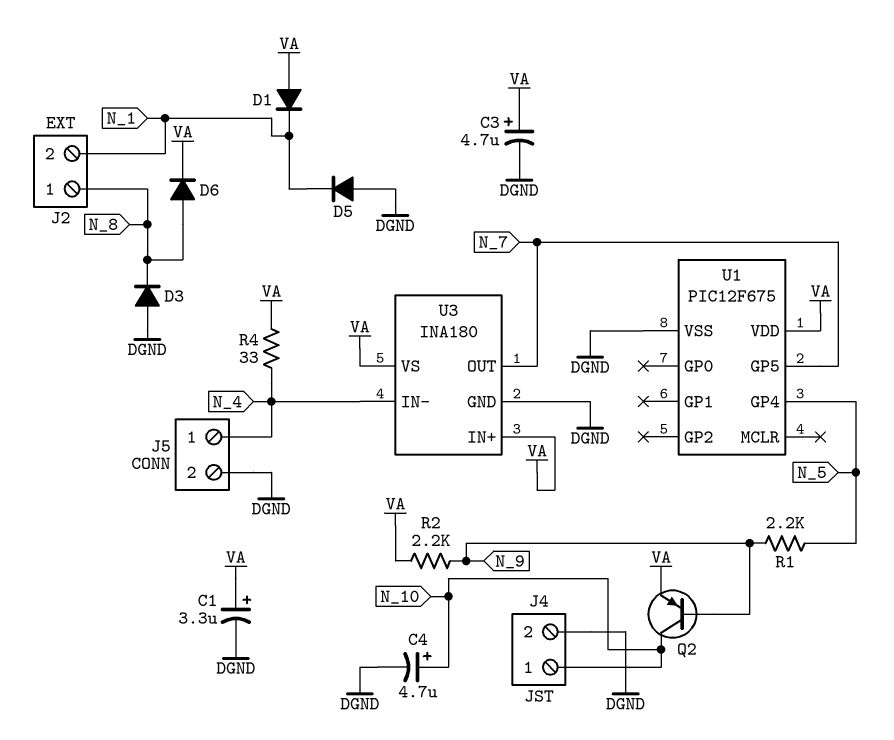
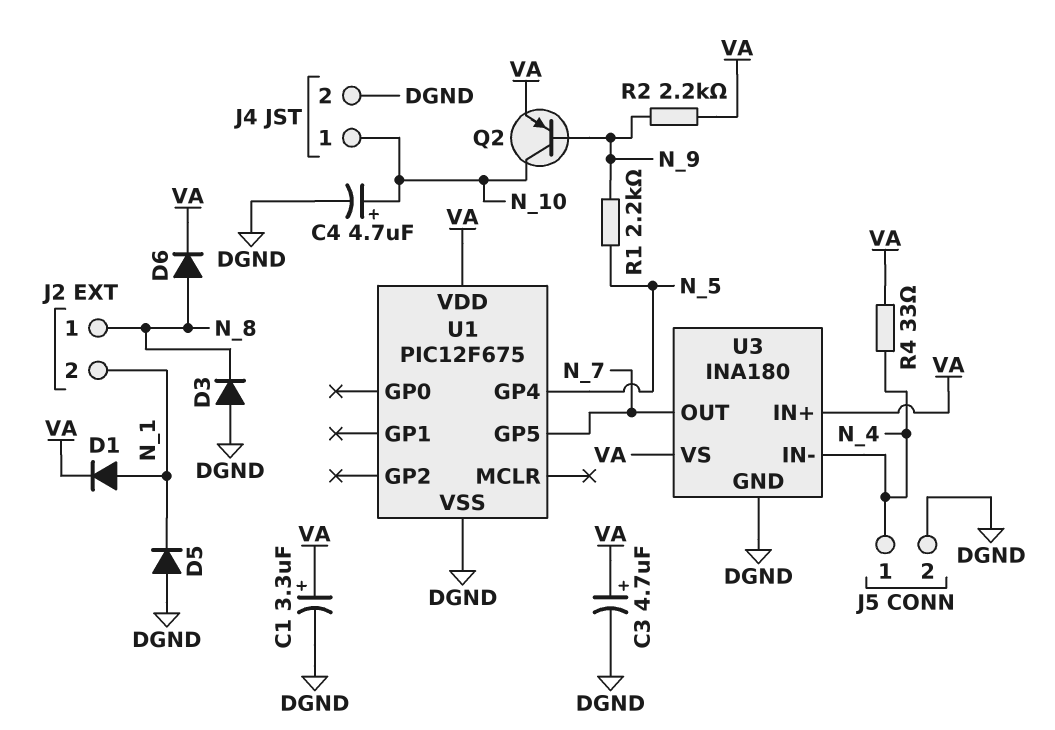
D1: diode (A VA, K N_1) -> diode (A N_1, K VA)

